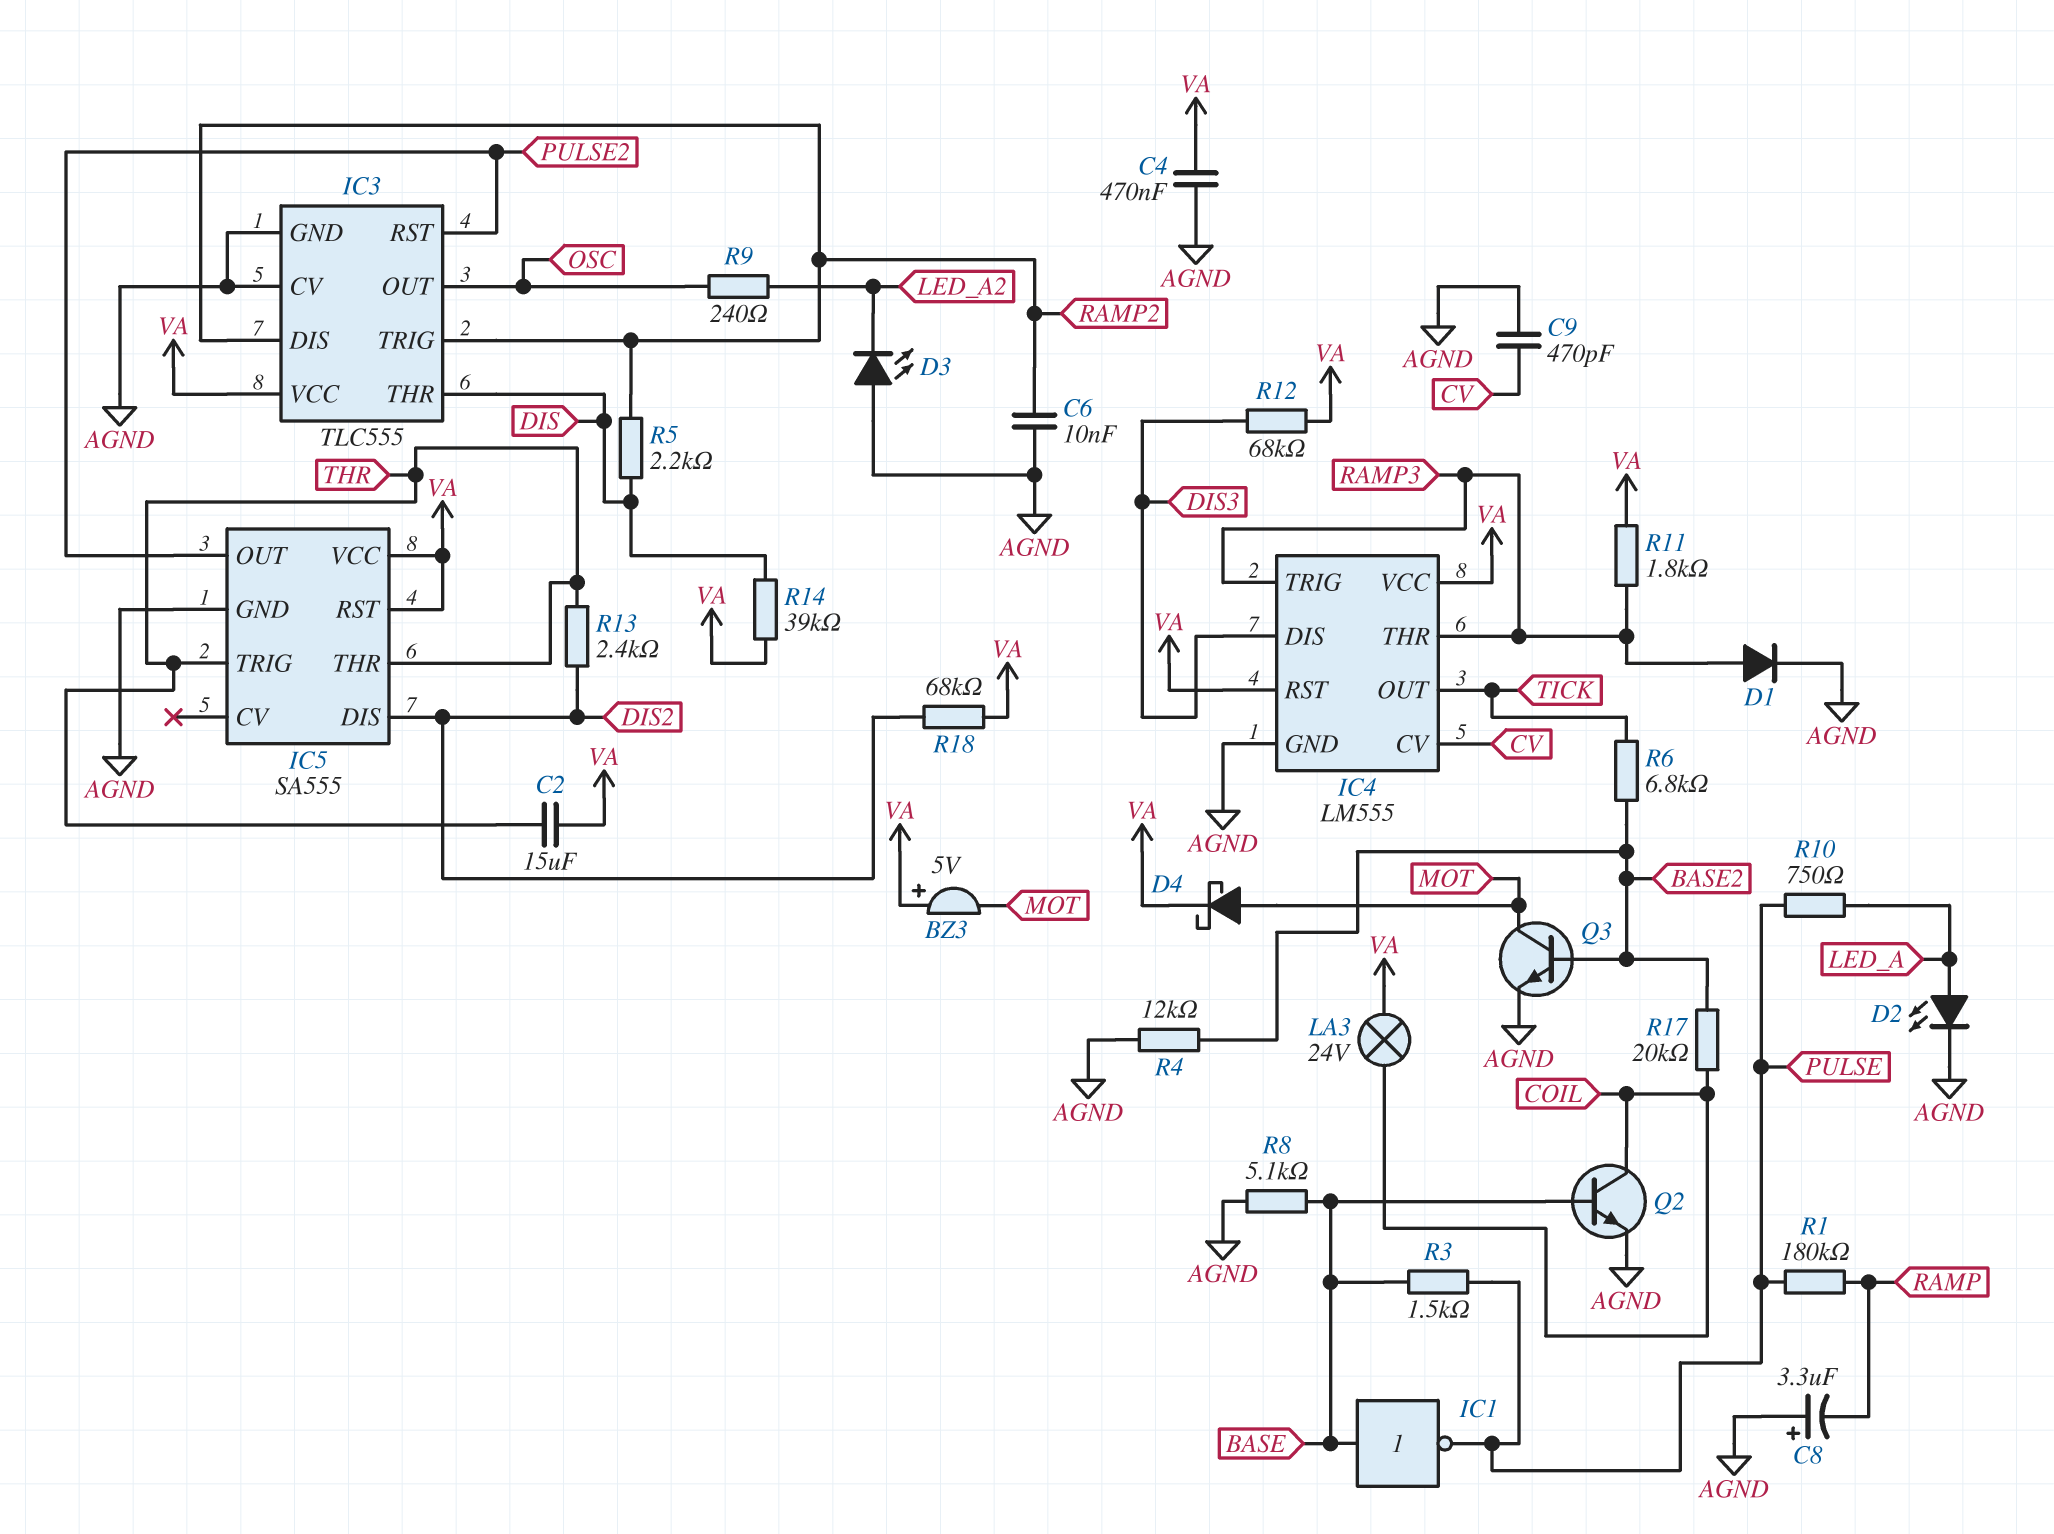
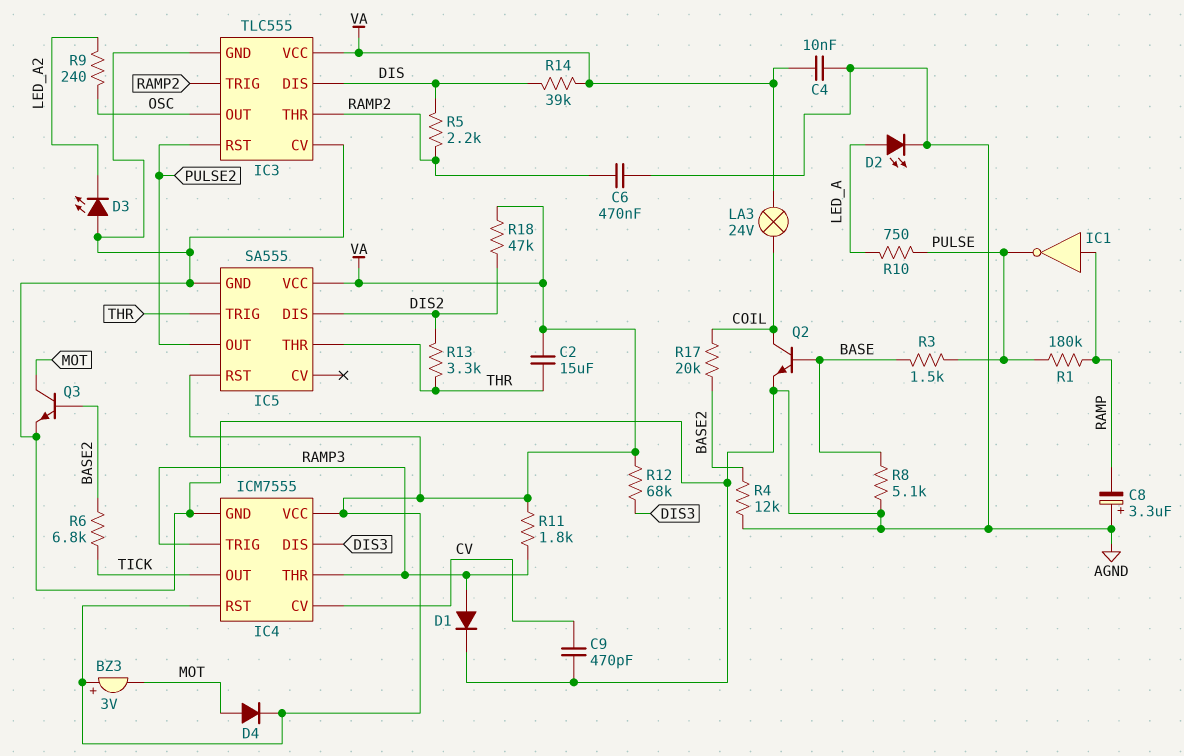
BZ3: buzzer 5V (plus VA, minus MOT) -> buzzer 3V (plus VA, minus MOT)
C4: 470nF (AGND, VA) -> 10nF (AGND, VA)
C6: 10nF (AGND, RAMP2) -> 470nF (AGND, RAMP2)
D4: schottky (A MOT, K VA) -> diode (A MOT, K VA)
IC1: NOT (in BASE, out PULSE) -> NOT (in RAMP, out PULSE)
IC3 pin DIS: RAMP2 -> DIS
IC3 pin THR: DIS -> RAMP2
IC4: LM555 -> ICM7555
R13: 2.4k (DIS2, THR) -> 3.3k (DIS2, THR)
R18: 68k (DIS2, VA) -> 47k (DIS2, VA)

